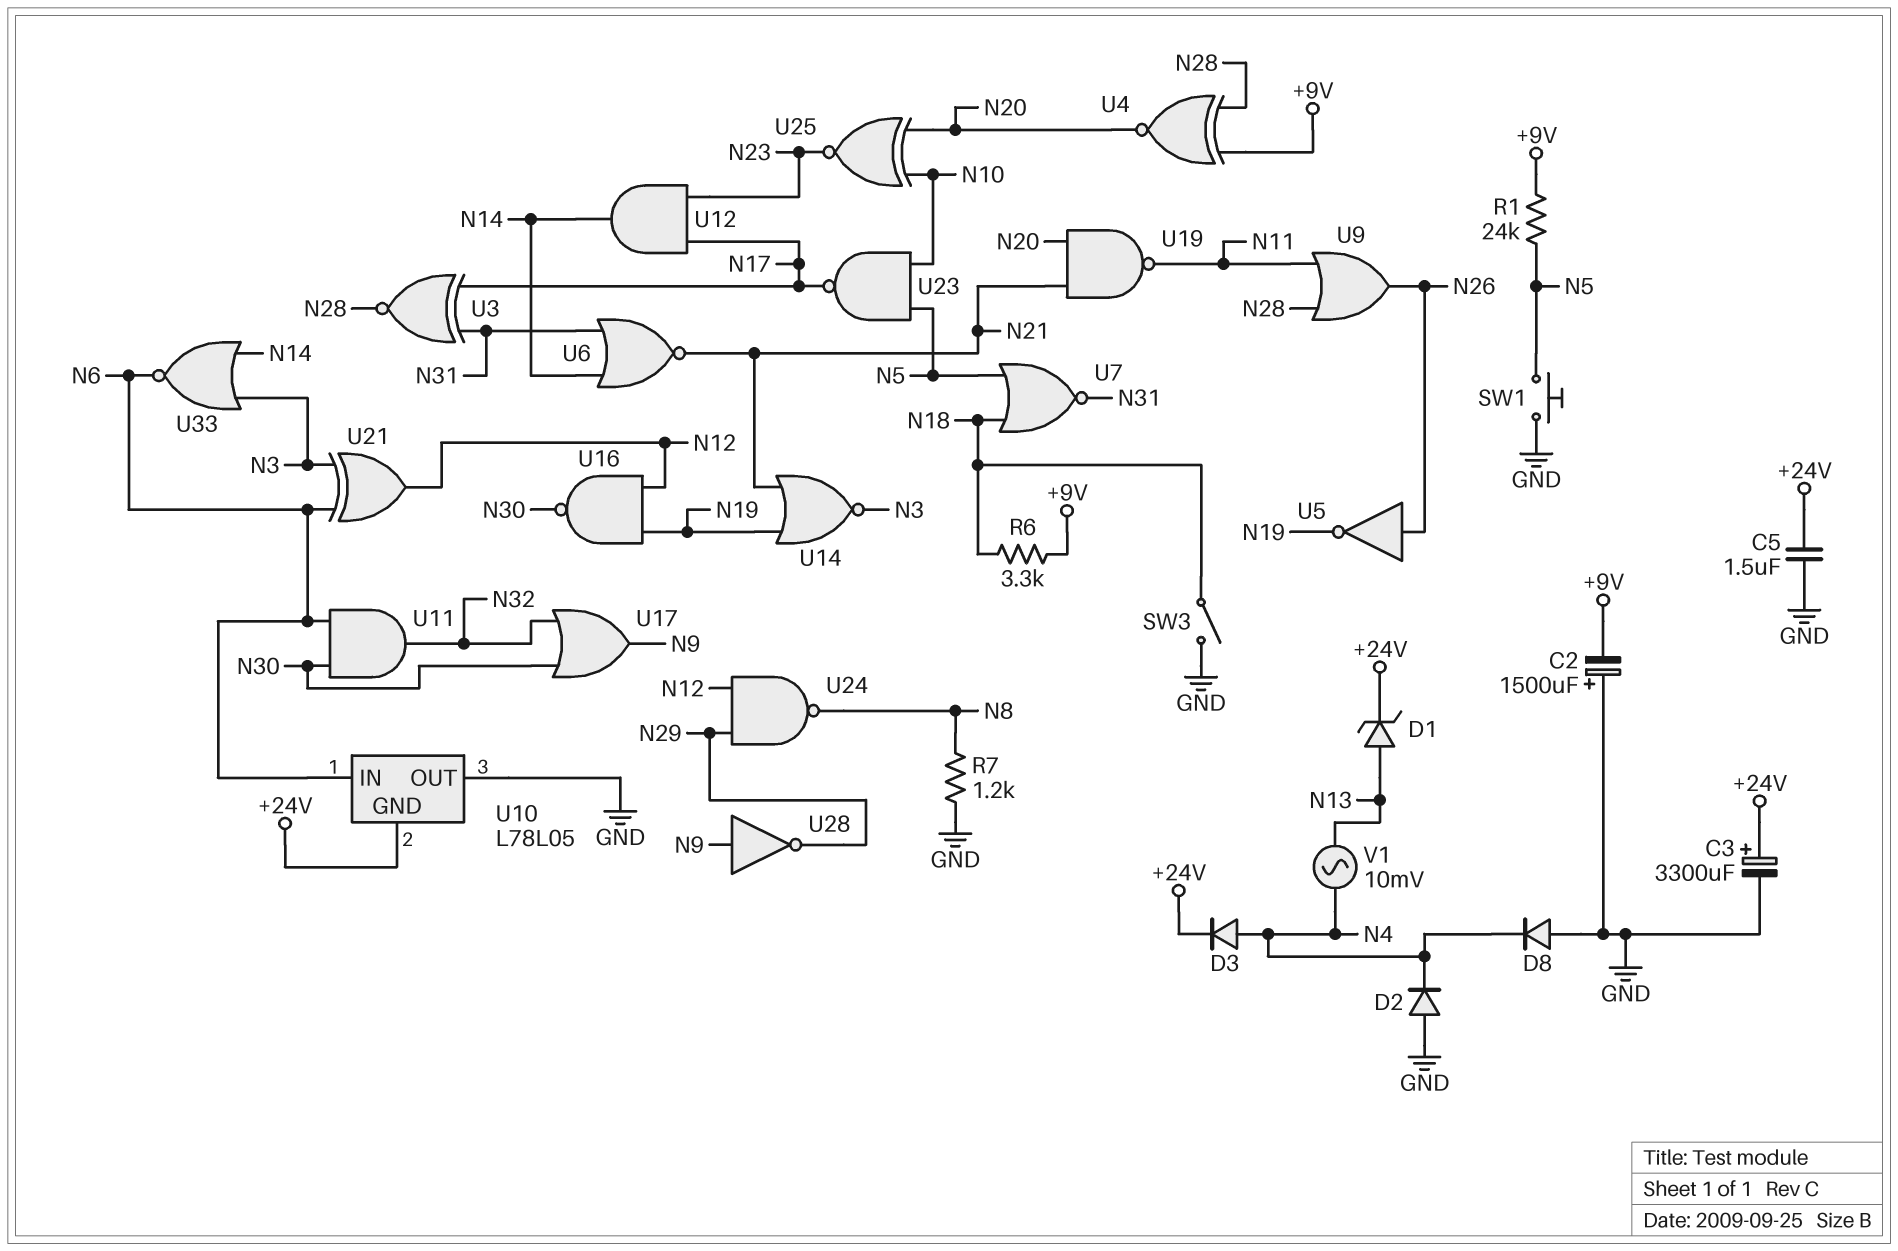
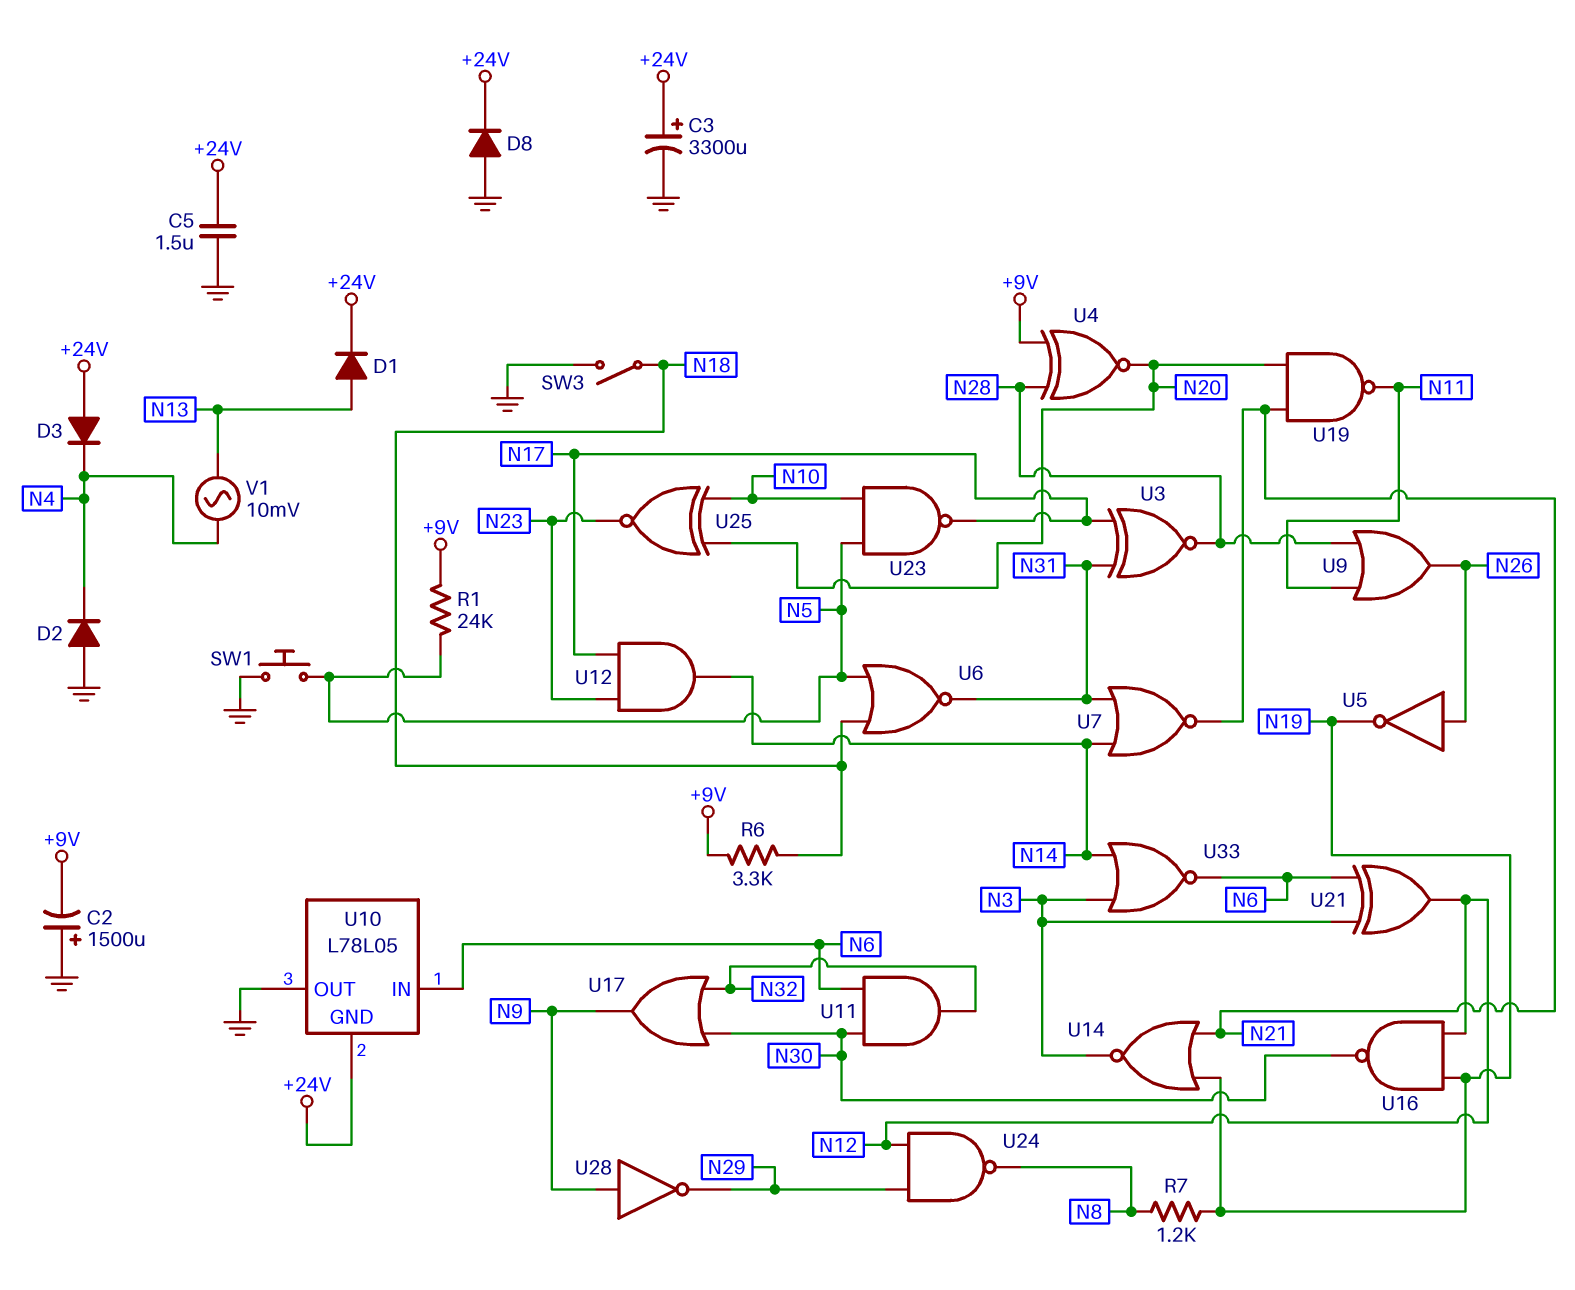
D1: zener (A N13, K +24V) -> diode (A N13, K +24V)
D3: diode (A N4, K +24V) -> diode (A +24V, K N4)
D8: diode (A GND, K N4) -> diode (A GND, K +24V)
R7: 1.2k (GND, N8) -> 1.2k (N8, N19)
U6: NOR (in N14, in N31, out N21) -> NOR (in N5, in N18, out N31)
U7: NOR (in N5, in N18, out N31) -> NOR (in N14, in N31, out N21)

